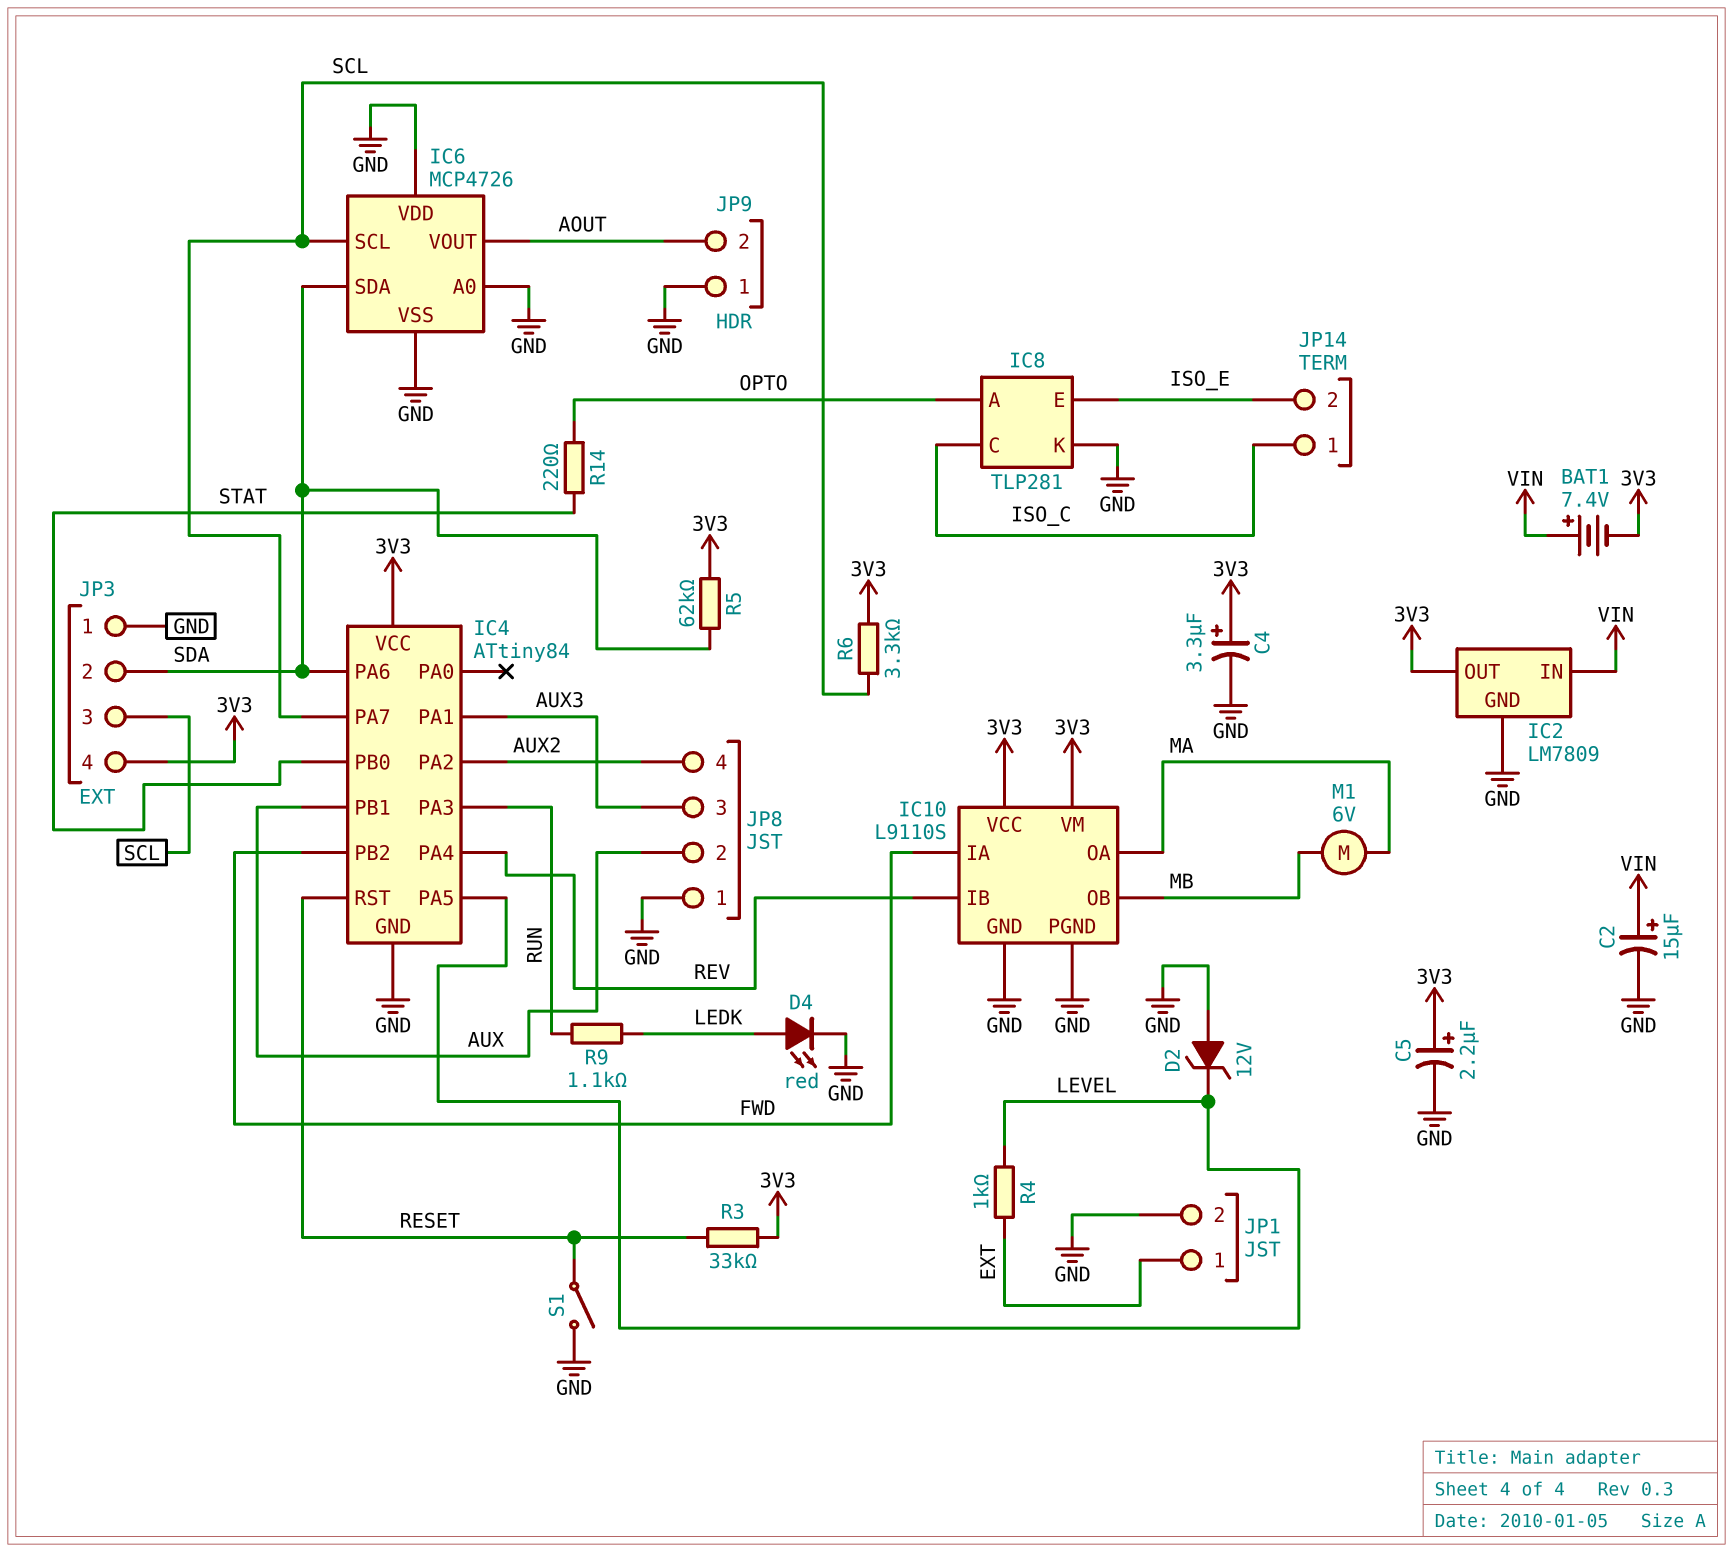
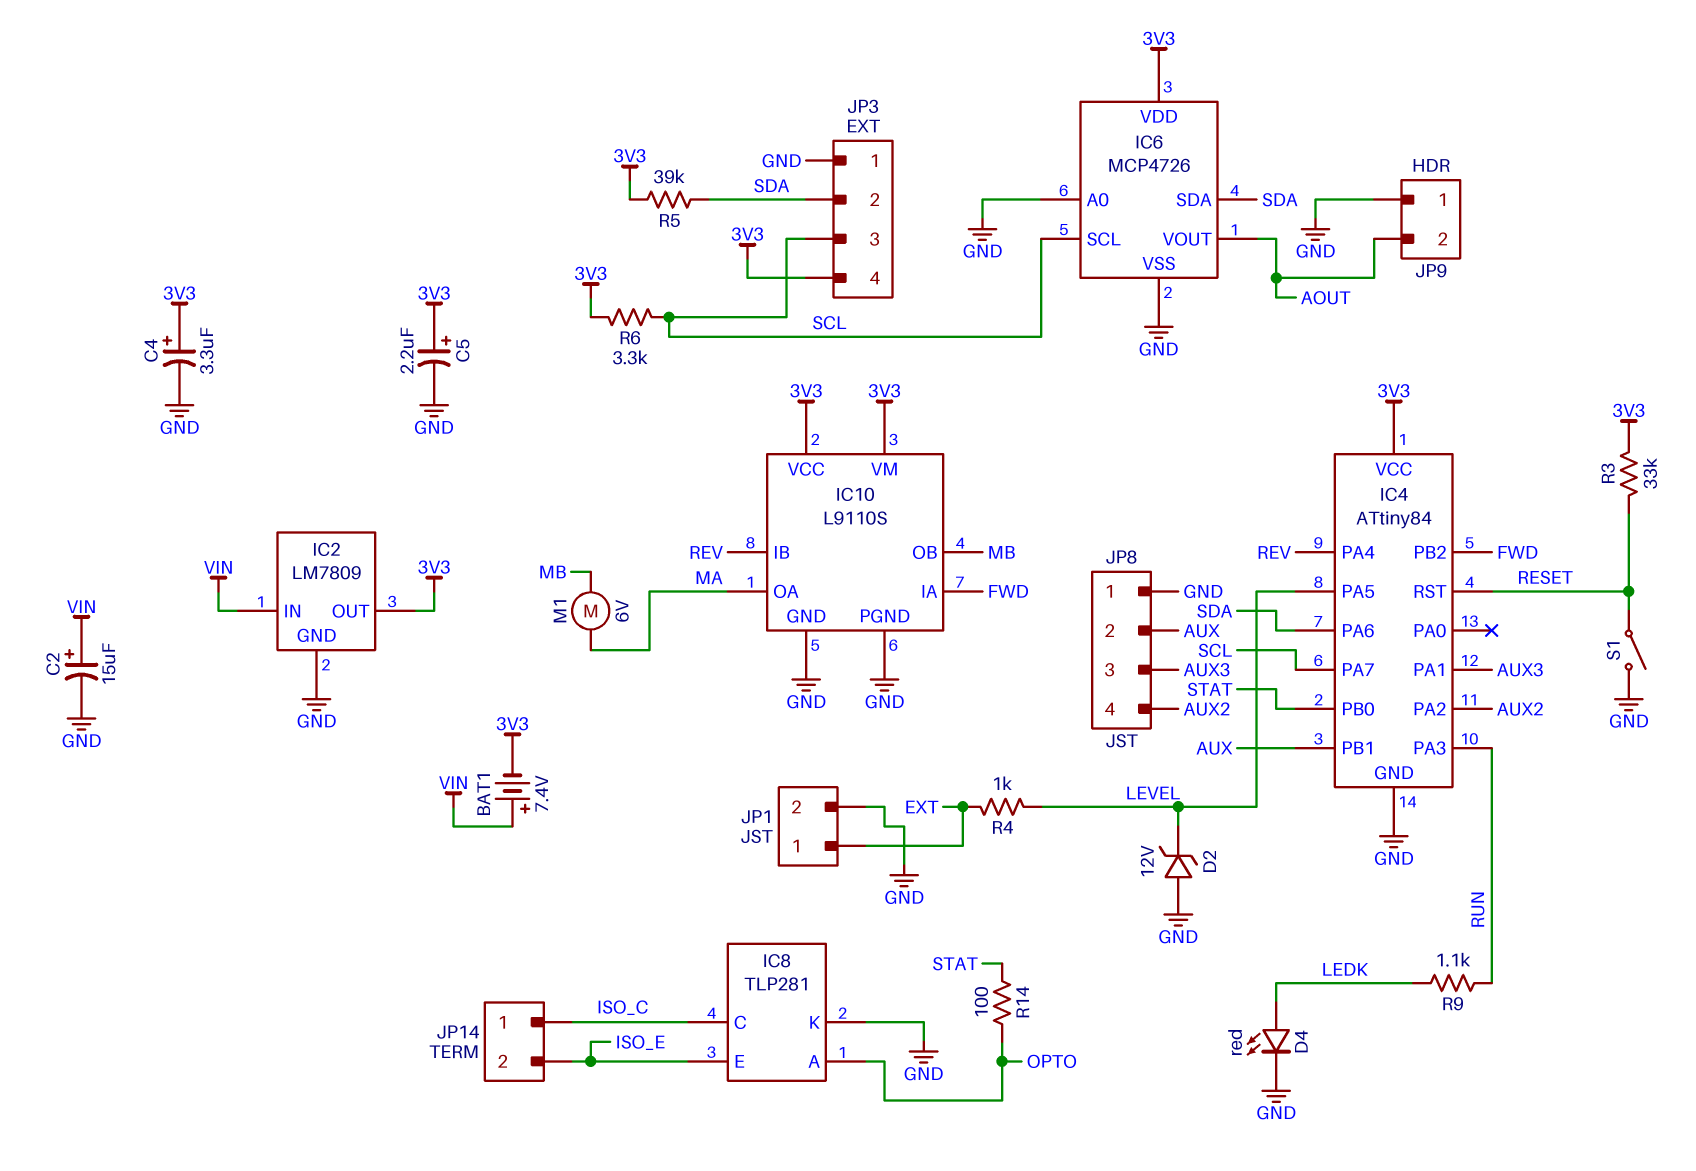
IC6 pin VDD: GND -> 3V3
R5: 62k (3V3, SDA) -> 39k (3V3, SDA)
R14: 220 (OPTO, STAT) -> 100 (OPTO, STAT)

